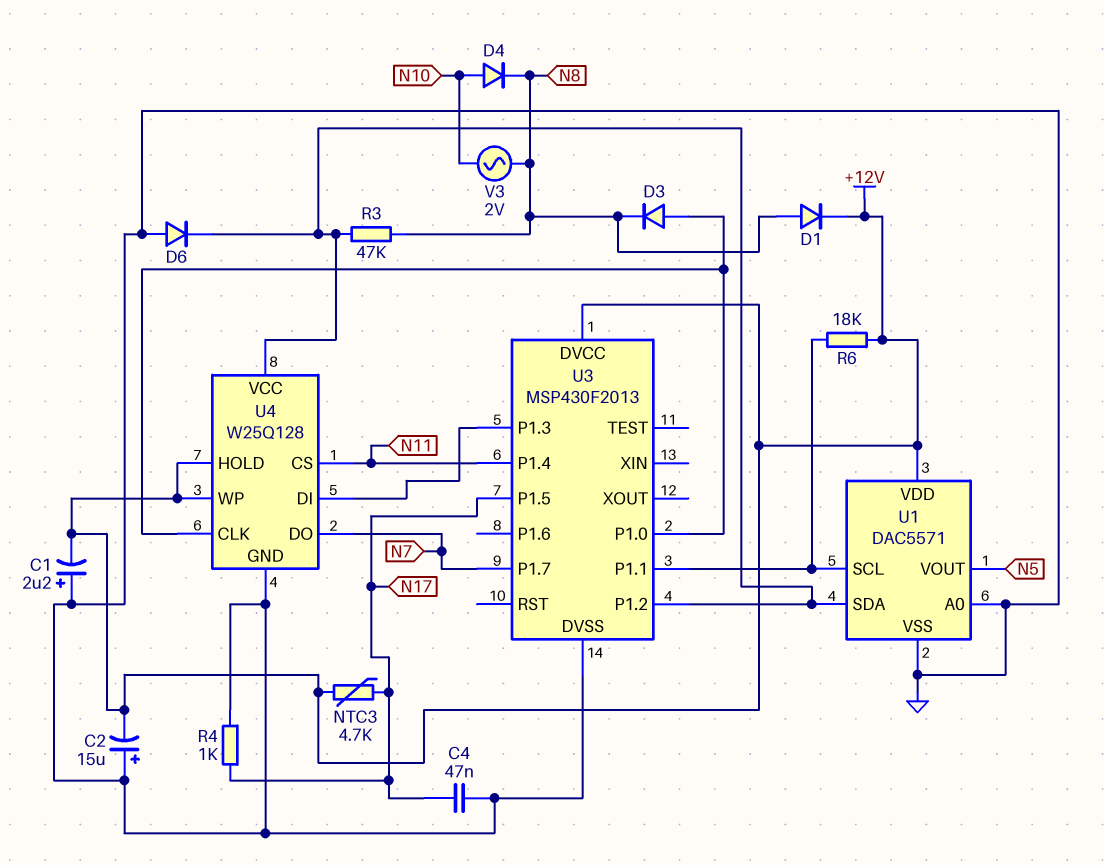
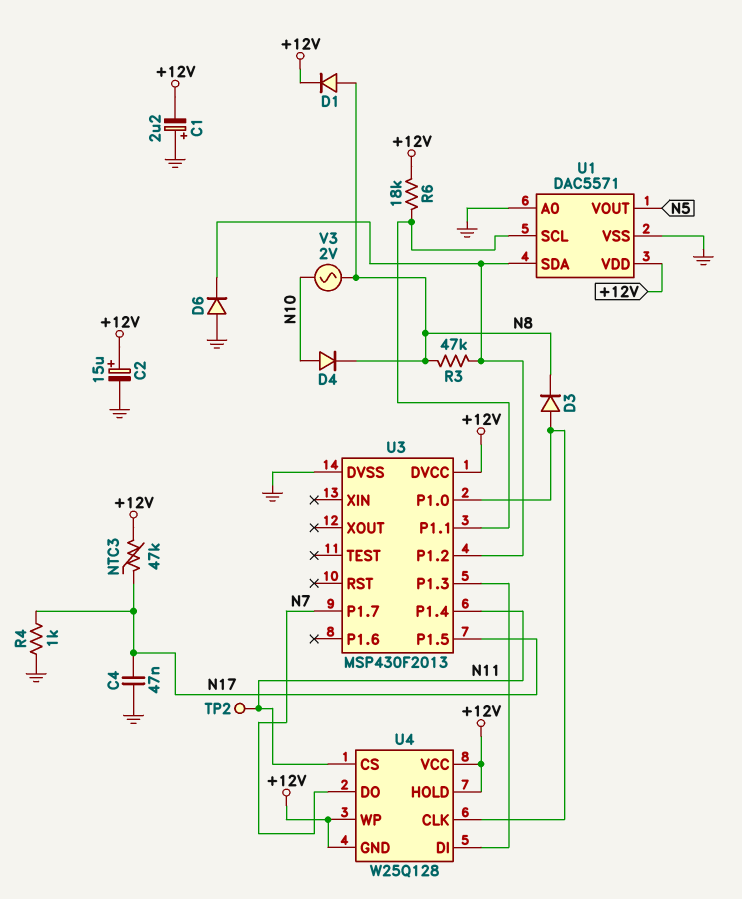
C2: 15uF (plus GND, minus +12V) -> 15uF (plus +12V, minus GND)
NTC3: 4.7k (+12V, N17) -> 47k (+12V, N17)
TP2: none -> test point (N11)
U4 pin GND: GND -> +12V
U4 pin VCC: U1/SDA -> +12V

